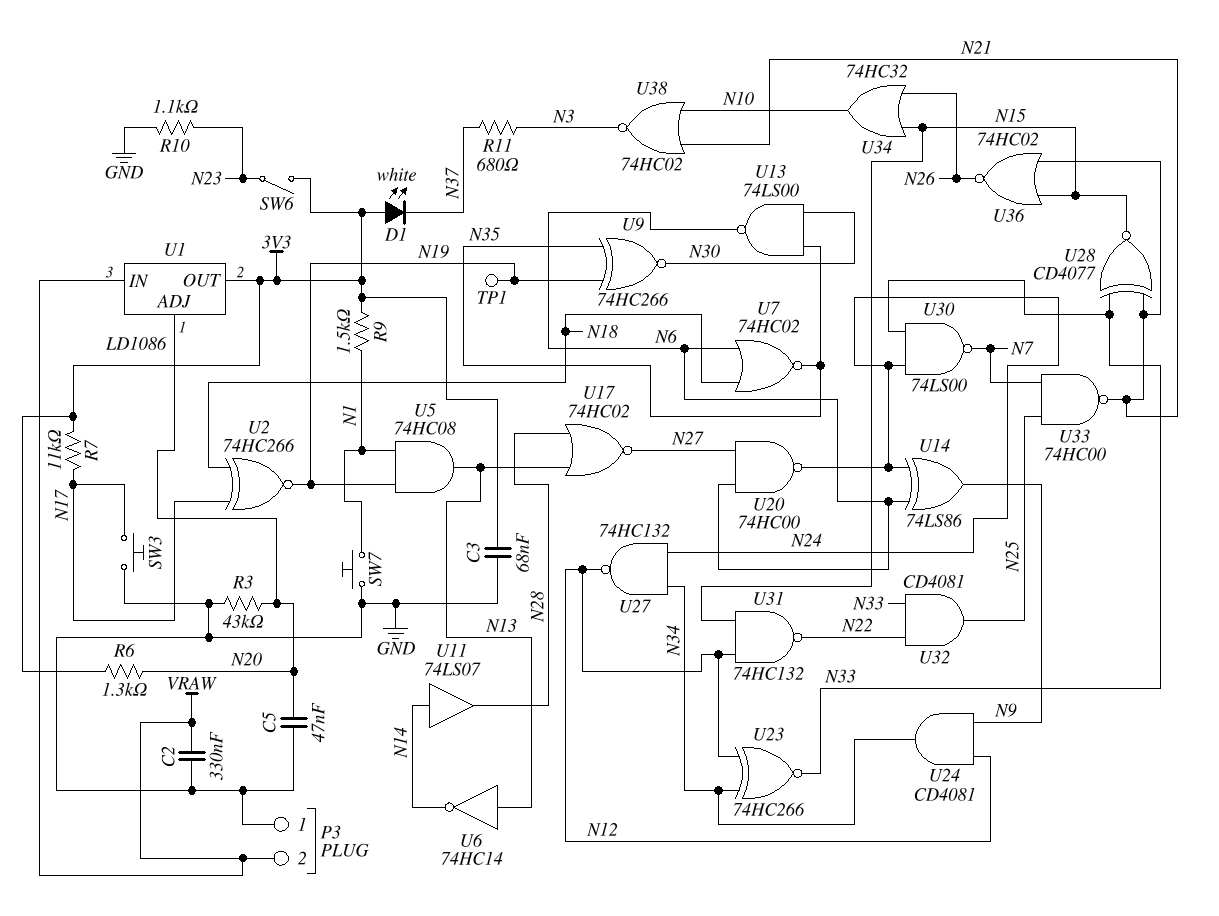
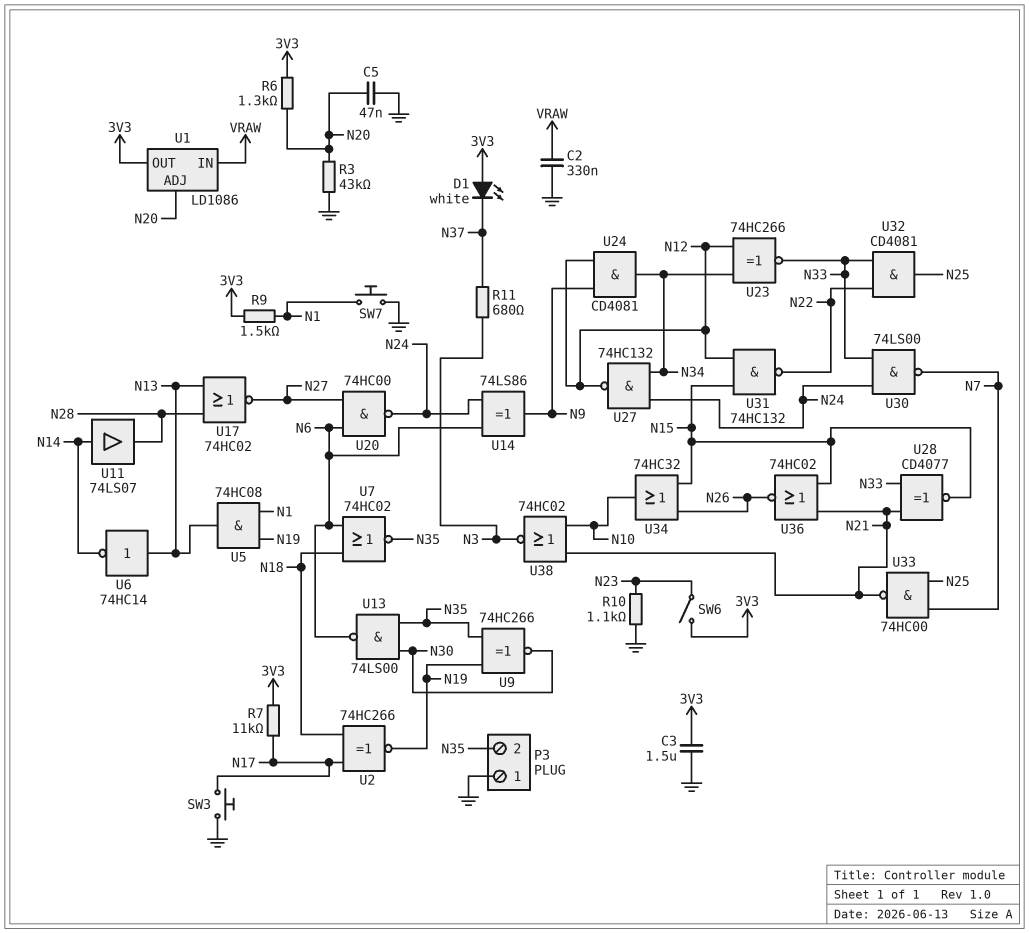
C3: 68nF (3V3, GND) -> 1.5uF (3V3, GND)
P3 pin 2: VRAW -> N35
TP1: test point (N19) -> none

